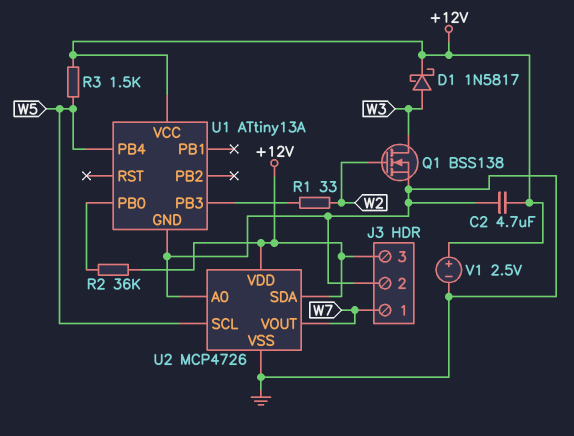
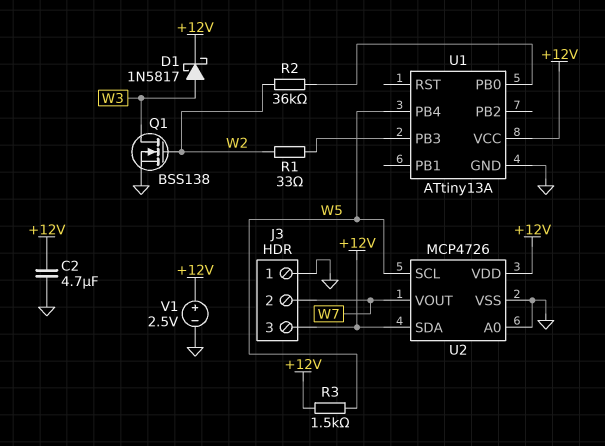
J3 pin 1: W7 -> GND
J3 pin 2: GND -> W7
R2: 36k (+12V, U1/PB0) -> 36k (U1/PB0, W2)

